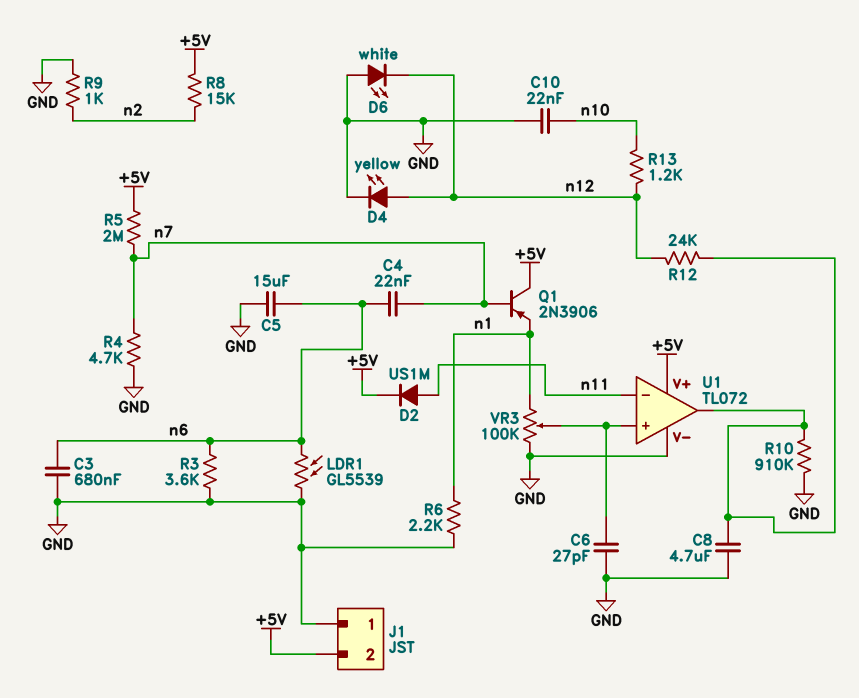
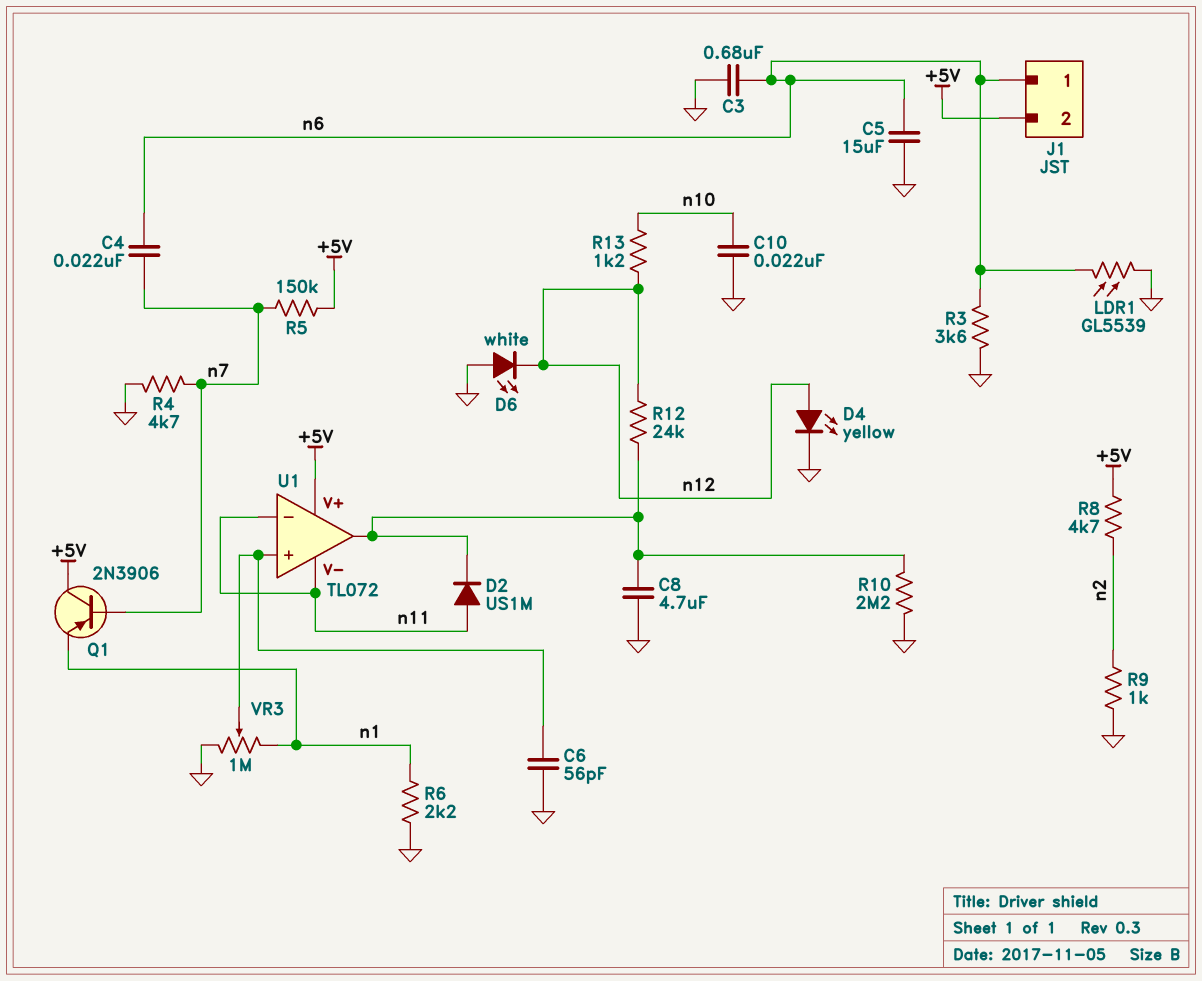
C6: 27pF (GND, U1/in+) -> 56pF (GND, U1/in+)
D2: diode US1M (A n11, K +5V) -> diode US1M (A n11, K U1/out)
J1 pin 1: GND -> n6
R5: 2M (+5V, n7) -> 150k (+5V, n7)
R8: 15k (+5V, n2) -> 4.7k (+5V, n2)
R10: 910k (GND, U1/out) -> 2.2M (GND, U1/out)
U1 pin V-: GND -> n11
VR3: 100k (GND, n1, wiper U1/in+) -> 1M (GND, n1, wiper U1/in+)

